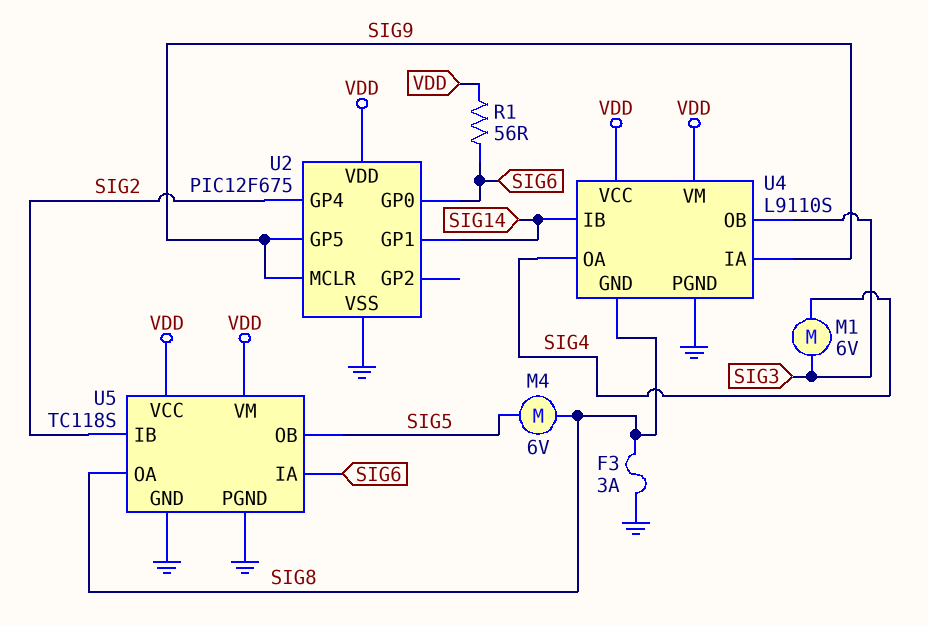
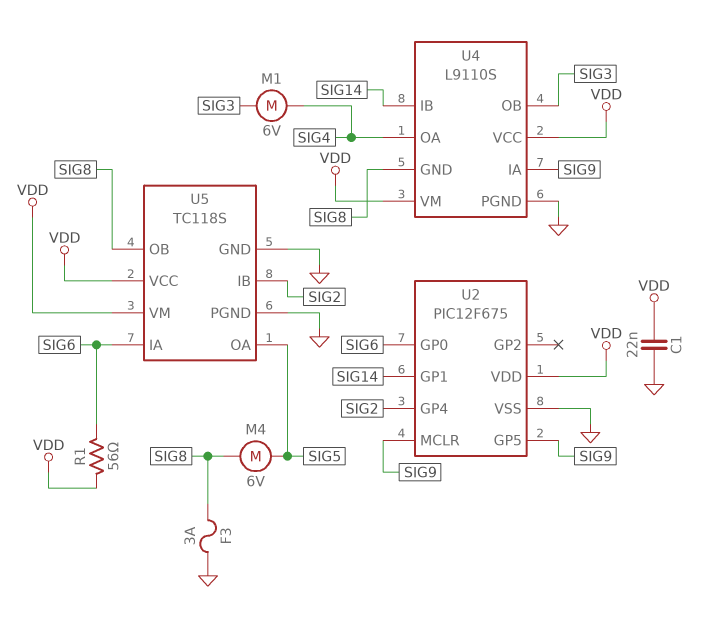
C1: none -> 22nF (GND, VDD)
U5 pin OA: SIG8 -> SIG5
U5 pin OB: SIG5 -> SIG8

